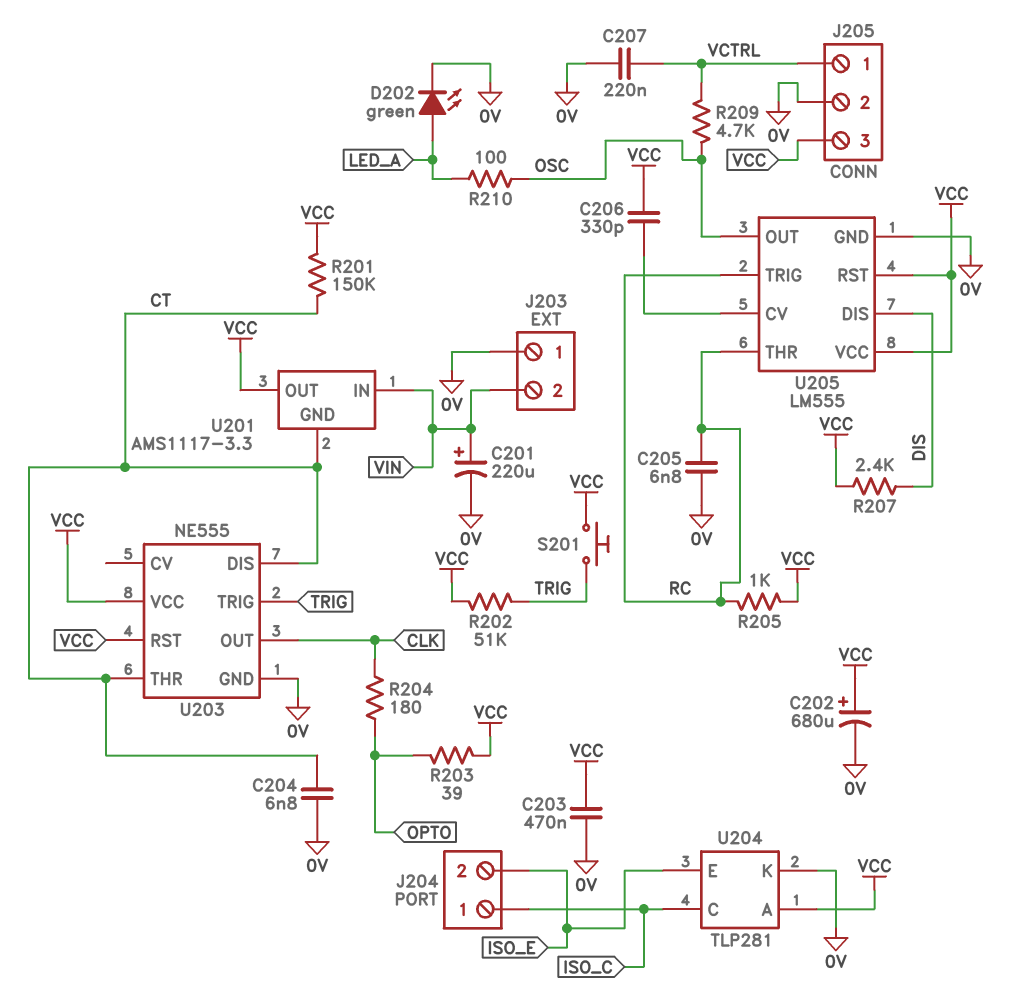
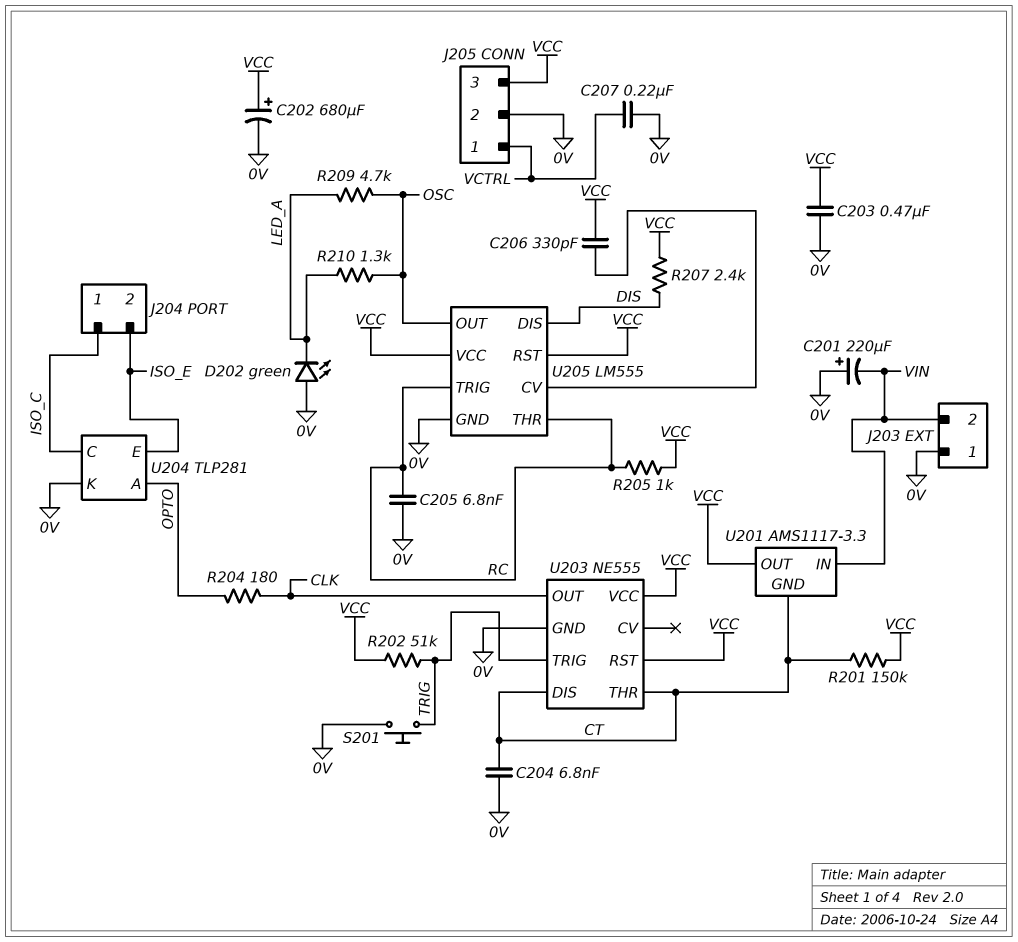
C201: 220uF (plus VIN, minus 0V) -> 220uF (plus 0V, minus VIN)
D202: LED green (A LED_A, K 0V) -> LED green (A 0V, K LED_A)
R203: 39 (OPTO, VCC) -> none
R209: 4.7k (OSC, VCTRL) -> 4.7k (LED_A, OSC)
R210: 100 (LED_A, OSC) -> 1.3k (LED_A, OSC)
S201: button (TRIG, VCC) -> button (0V, TRIG)
U204 pin A: VCC -> OPTO

